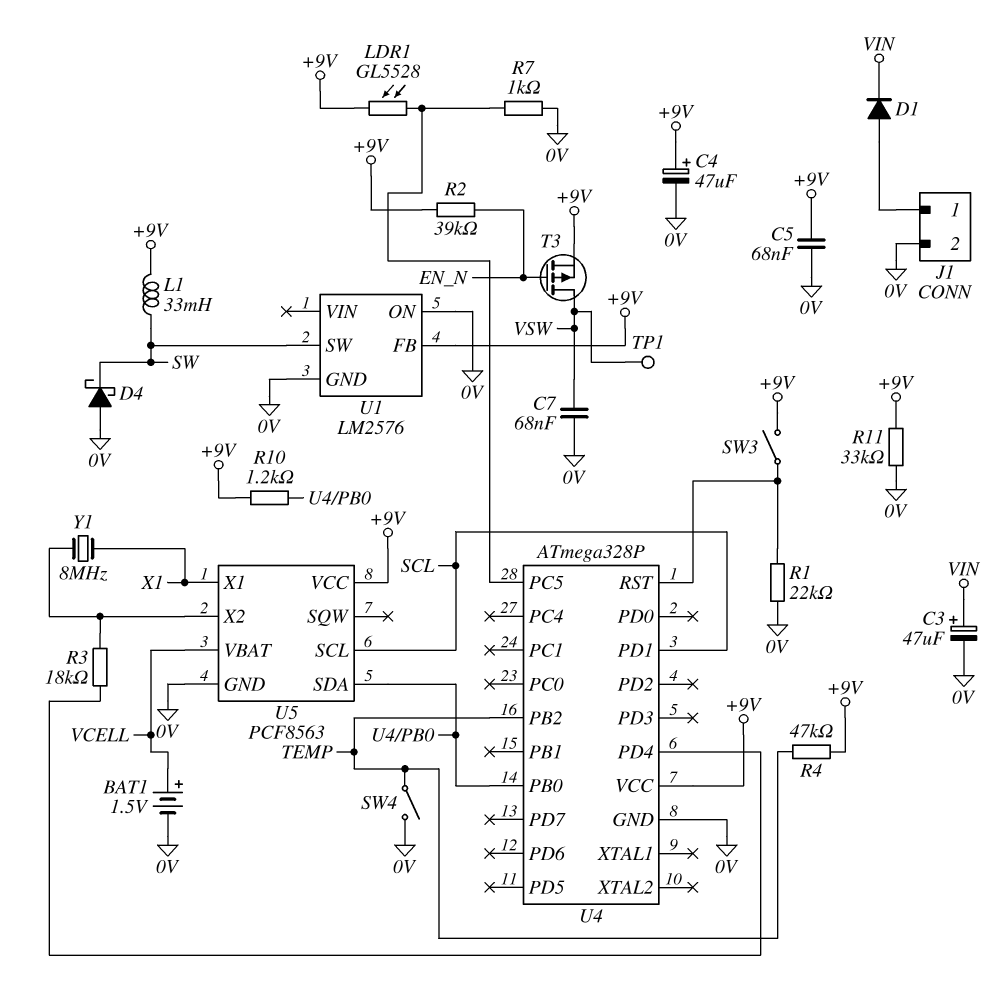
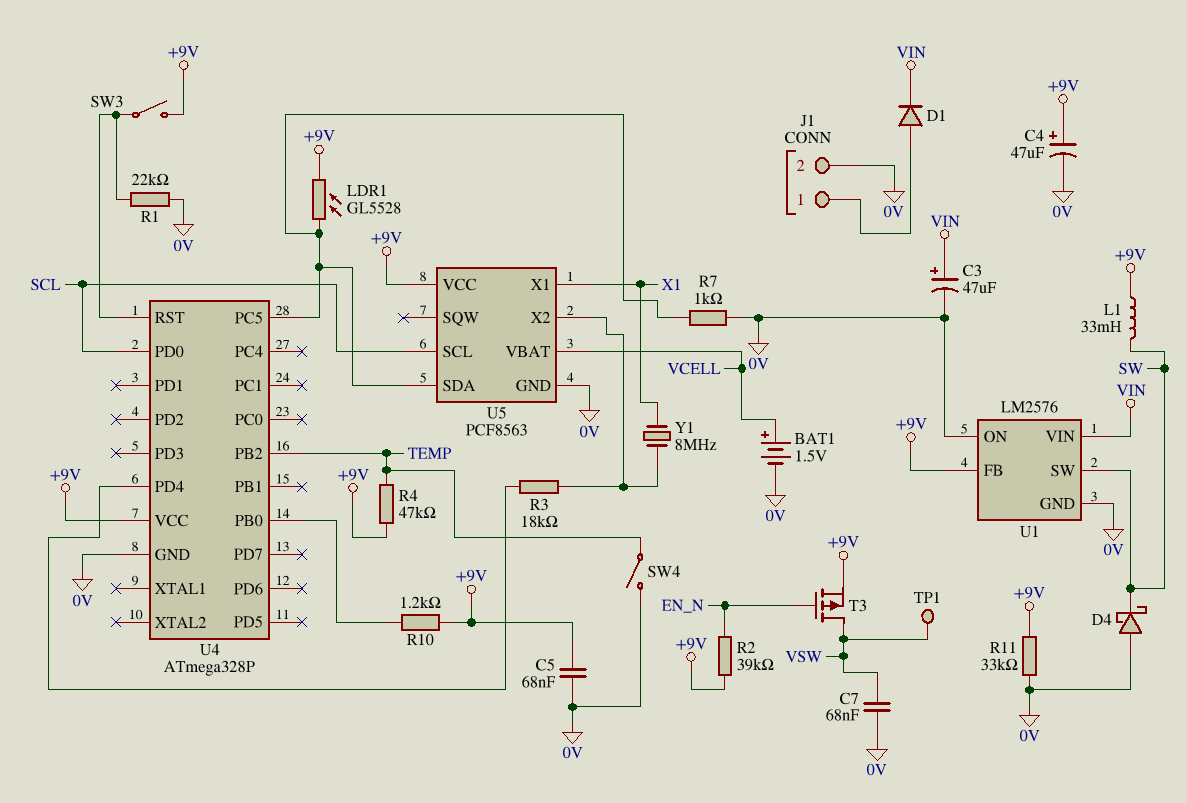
U1 pin VIN: none -> VIN
U4 pin PD0: none -> SCL
U4 pin PD1: SCL -> none
U5 pin SDA: U4/PB0 -> U4/PC5

